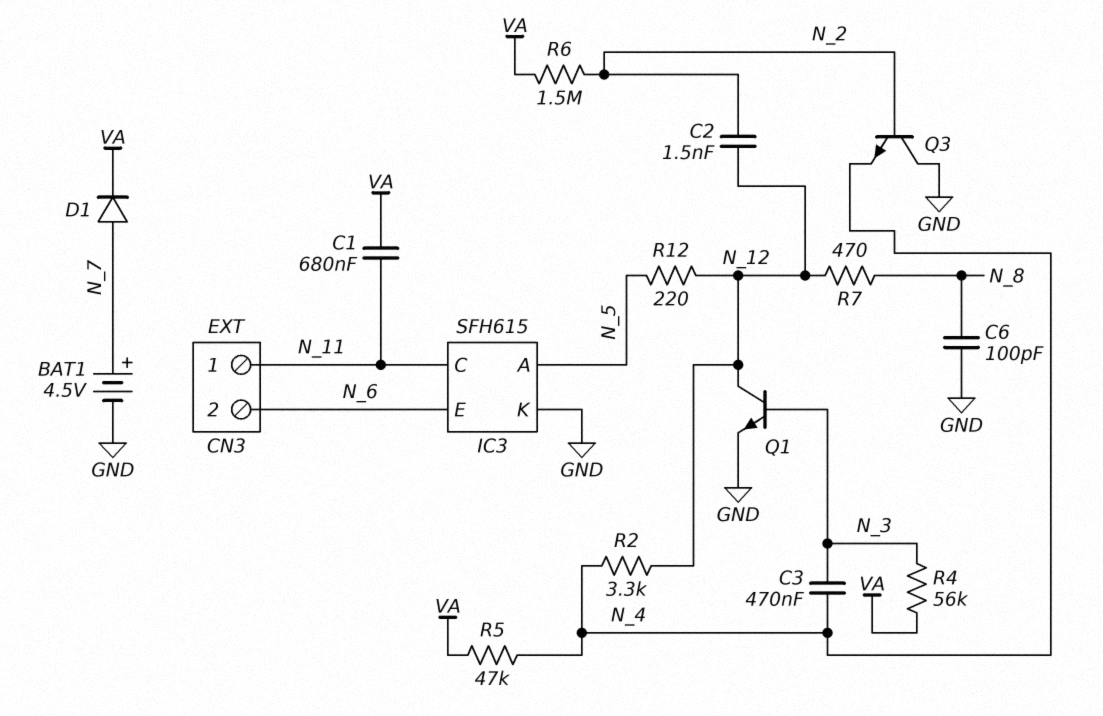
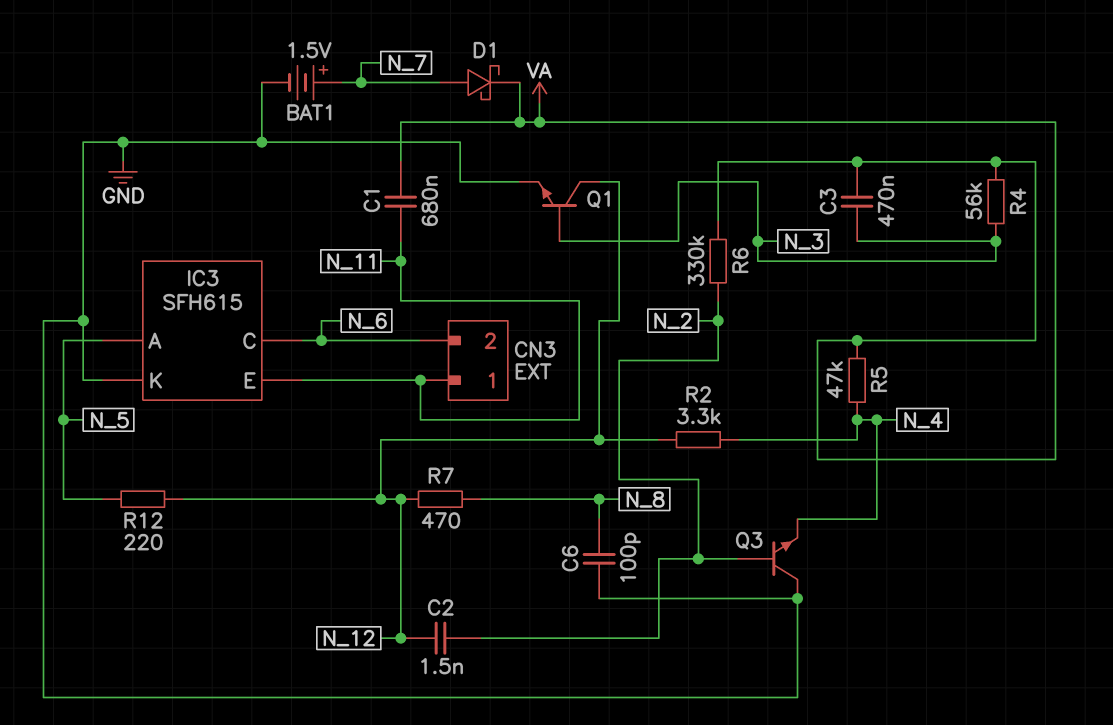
BAT1: 4.5V (plus N_7, minus GND) -> 1.5V (plus N_7, minus GND)
C3: 470nF (N_3, N_4) -> 470nF (N_3, VA)
D1: diode (A N_7, K VA) -> schottky (A N_7, K VA)
IC3 pin C: N_11 -> N_6
IC3 pin E: N_6 -> N_11
R6: 1.5M (N_2, VA) -> 330k (N_2, VA)

